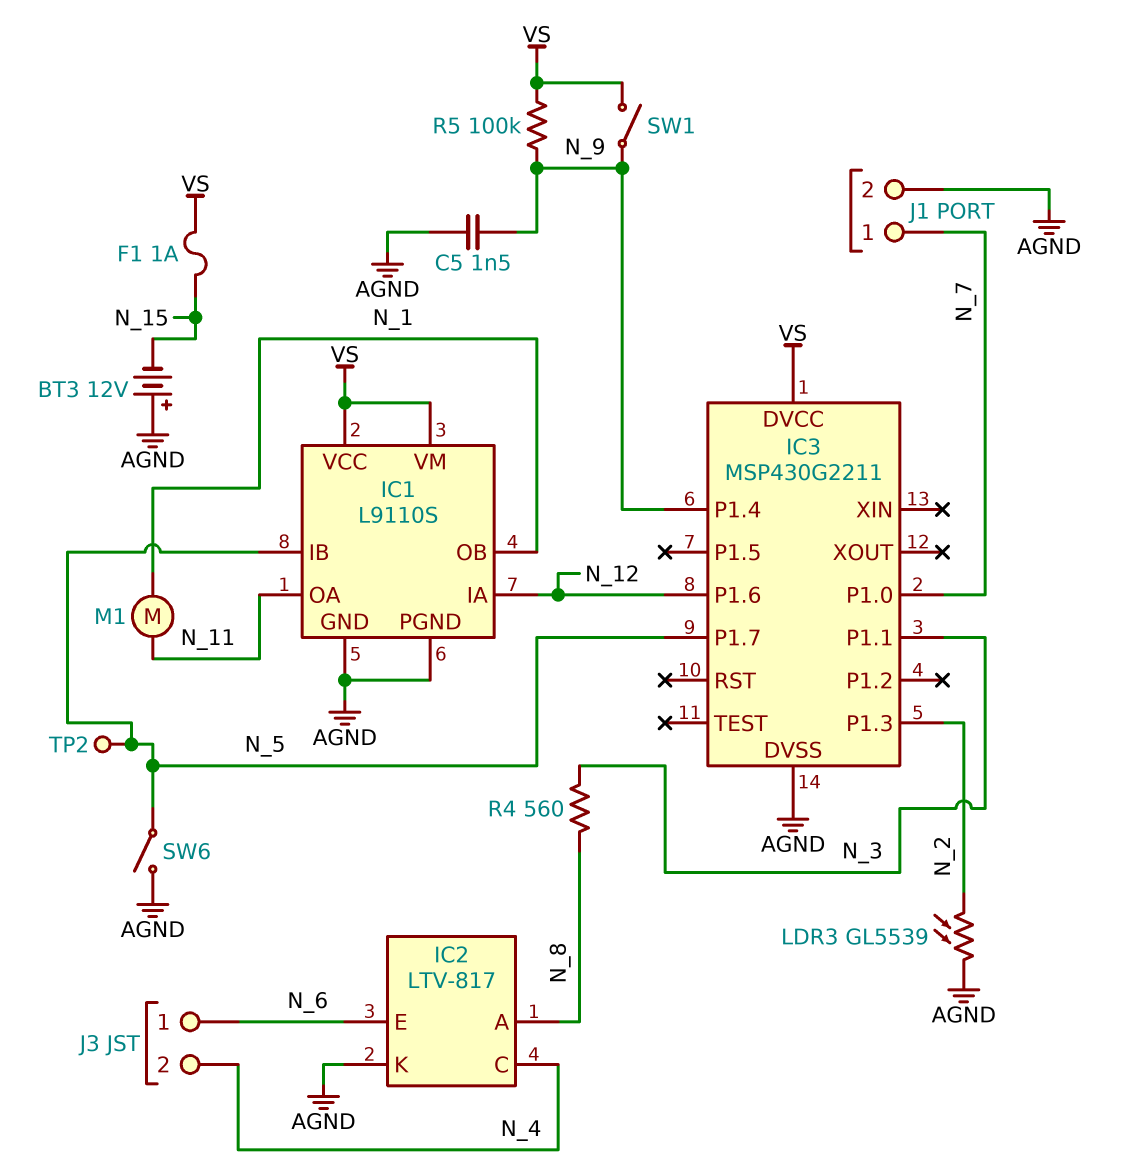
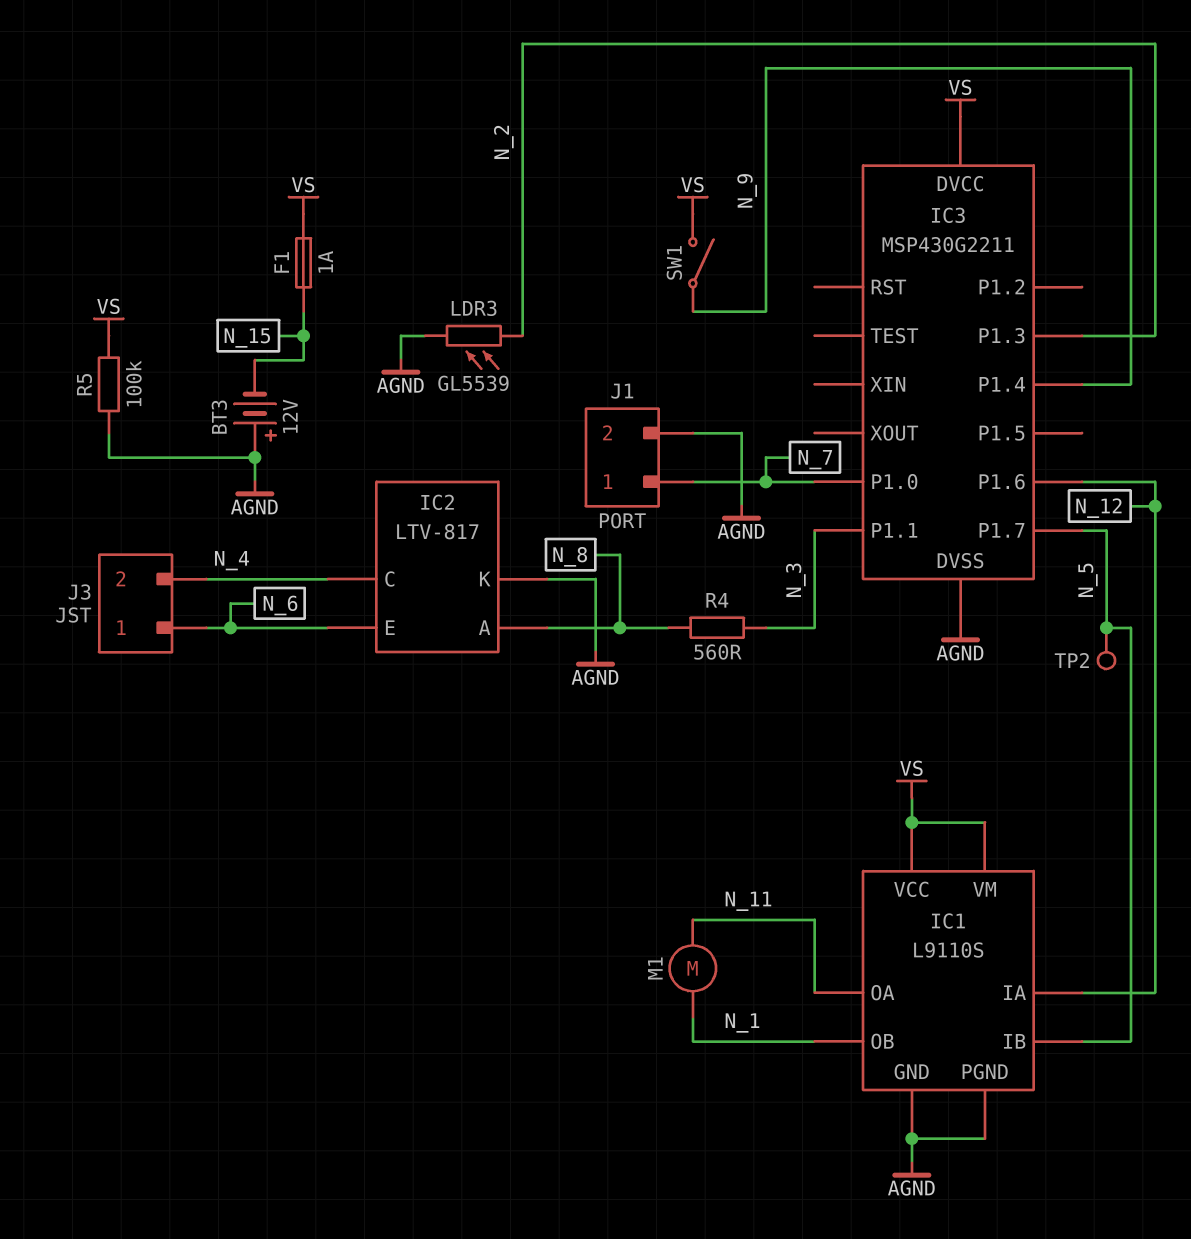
C5: 1.5nF (AGND, N_9) -> none
R5: 100k (N_9, VS) -> 100k (AGND, VS)
SW6: switch (AGND, N_5) -> none

